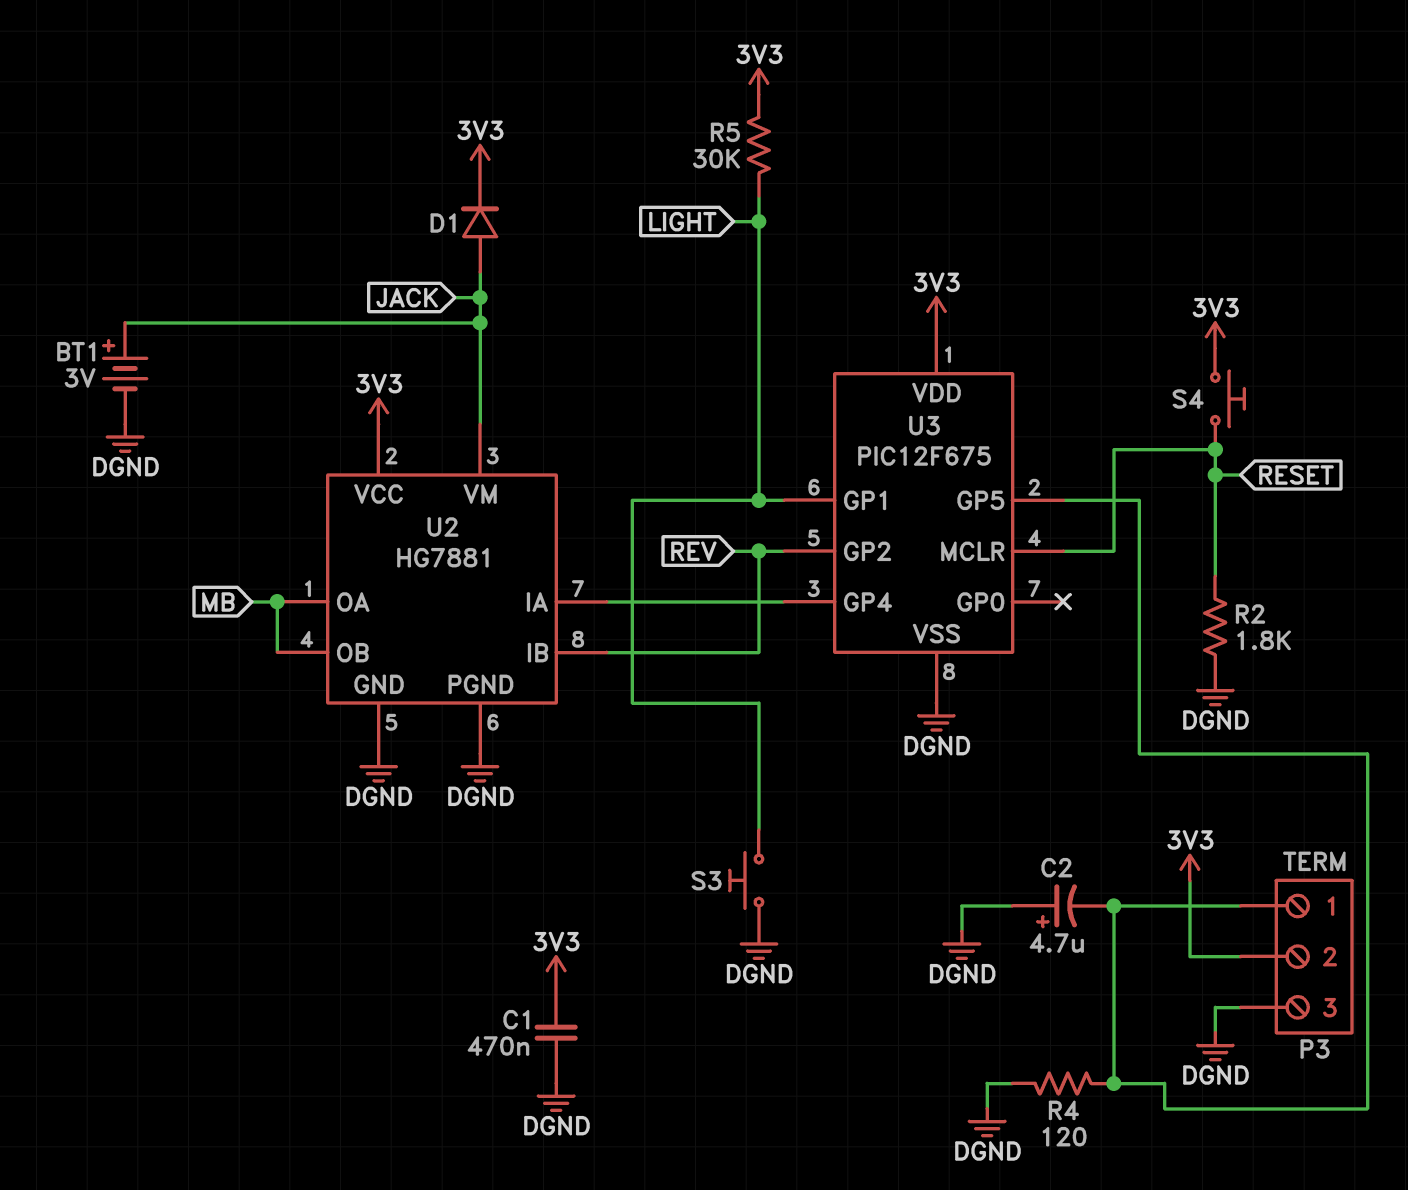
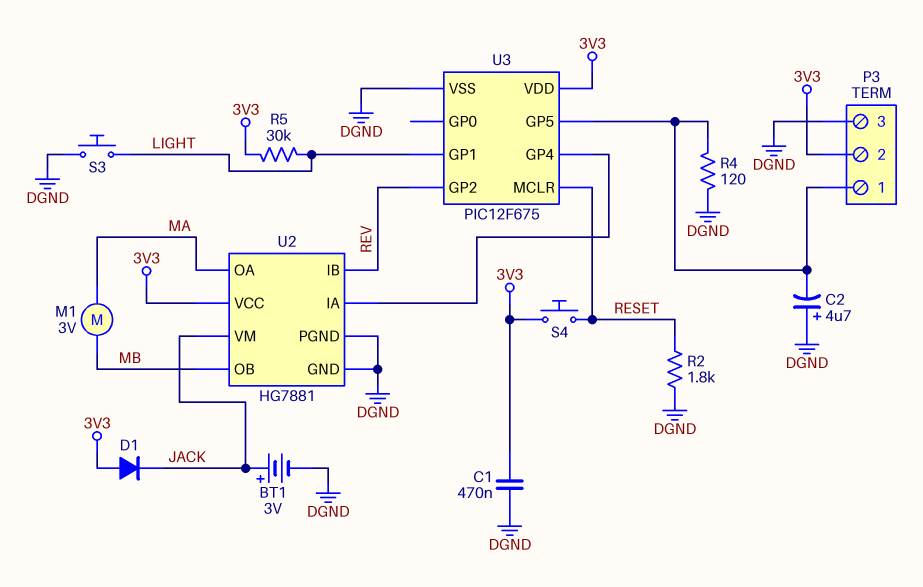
D1: diode (A JACK, K 3V3) -> diode (A 3V3, K JACK)
M1: none -> motor 3V (MA, MB)
U2 pin OA: MB -> MA

